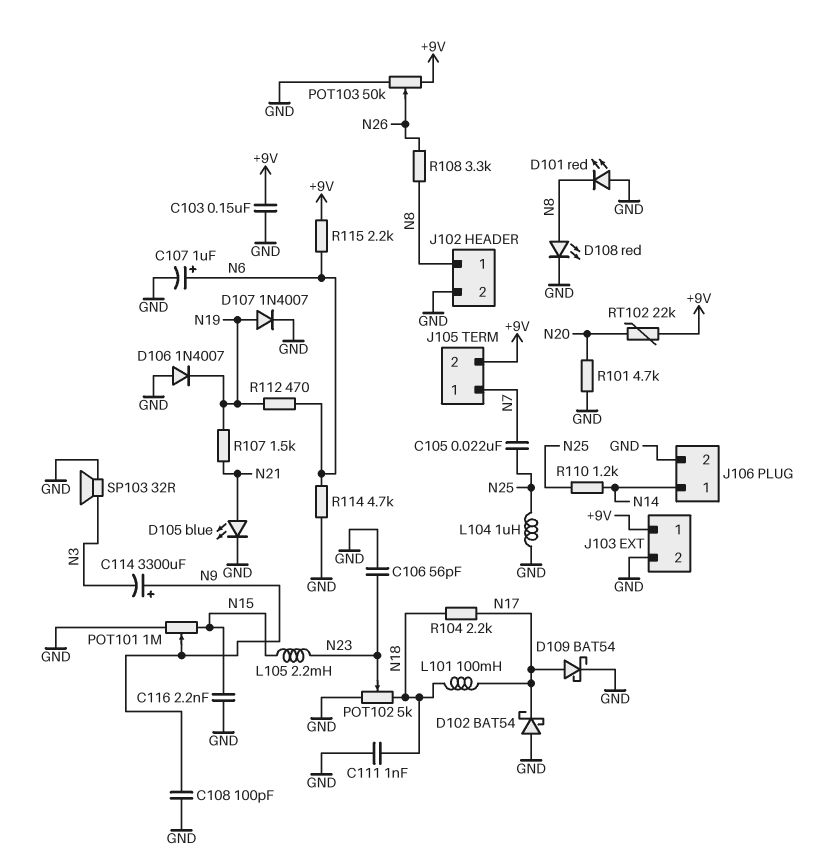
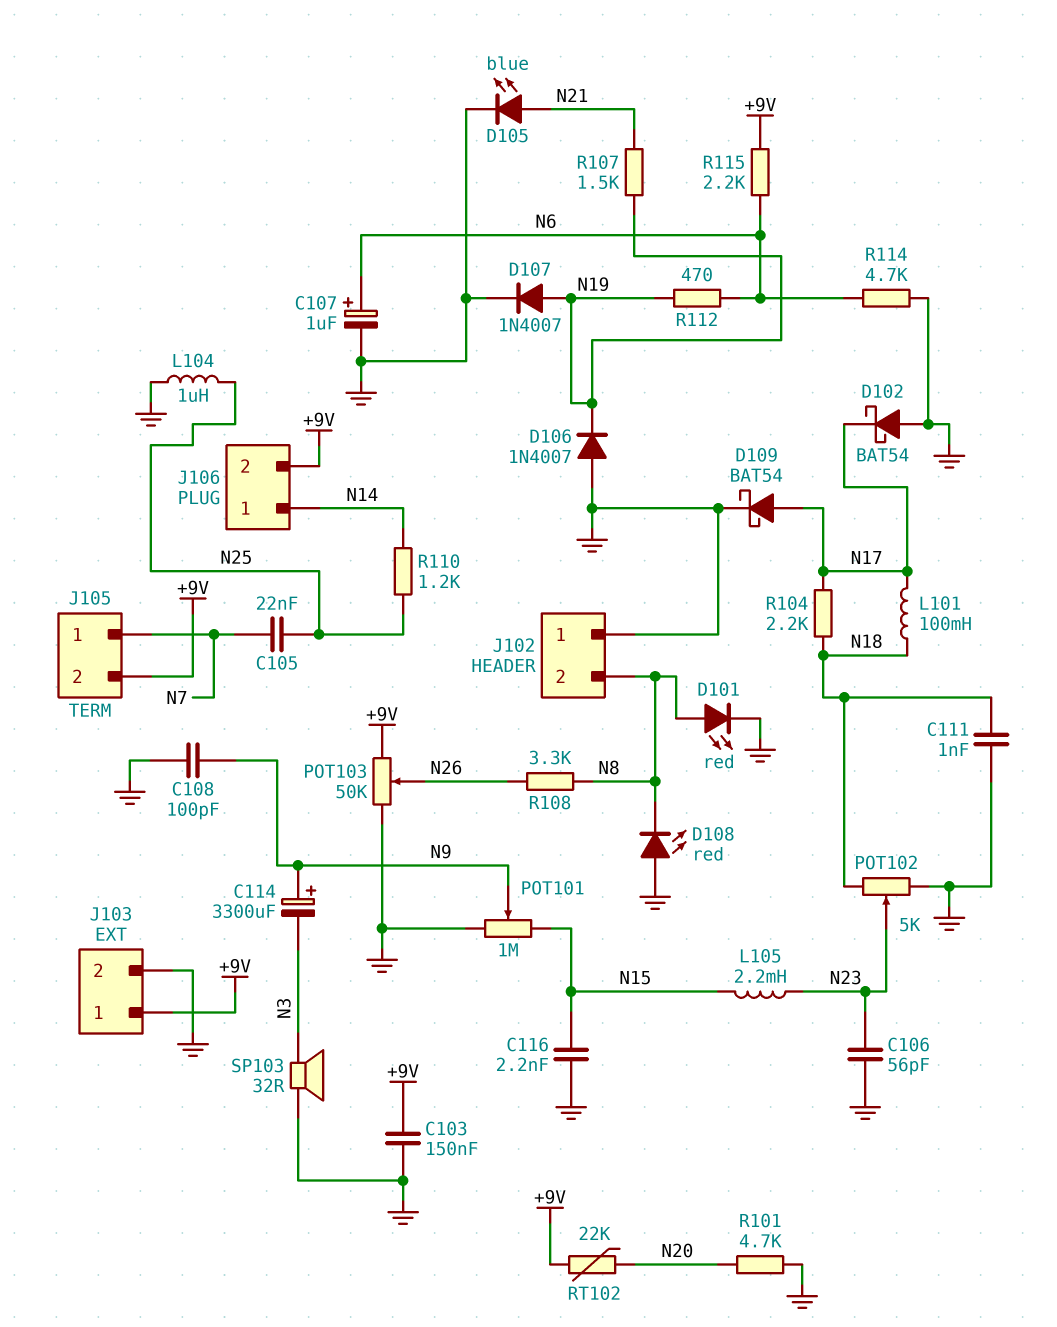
D101: LED red (A GND, K N8) -> LED red (A N8, K GND)
D108: LED red (A N8, K GND) -> LED red (A GND, K N8)
J102 pin 1: N8 -> GND
J102 pin 2: GND -> N8
J106 pin 2: GND -> +9V

